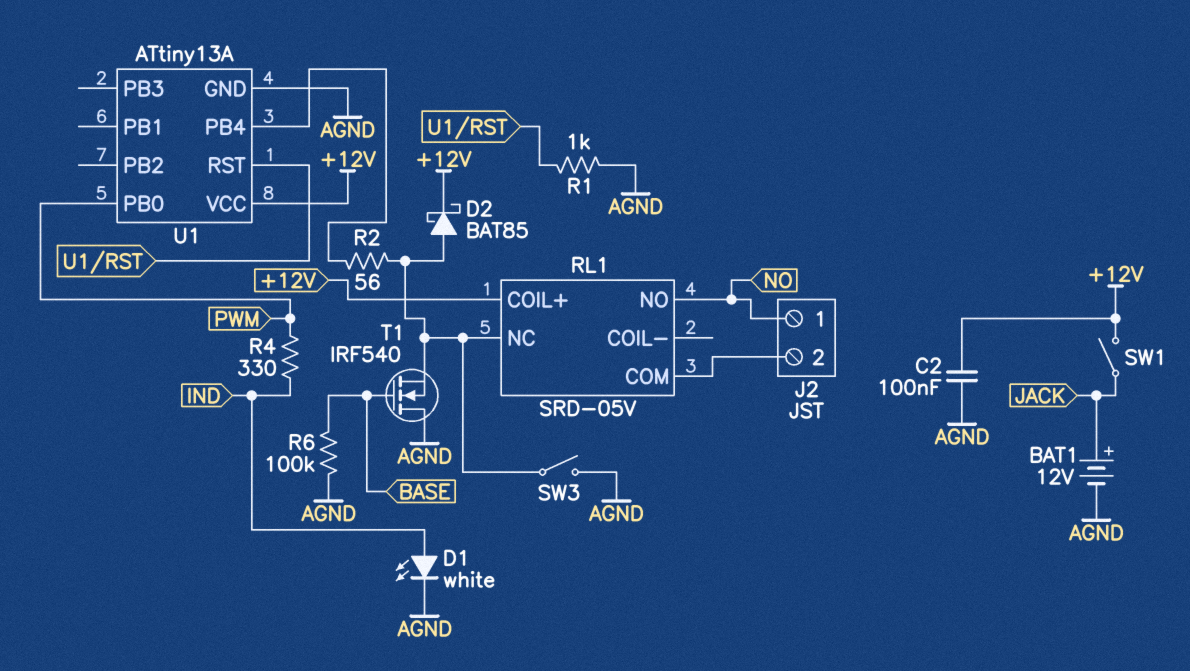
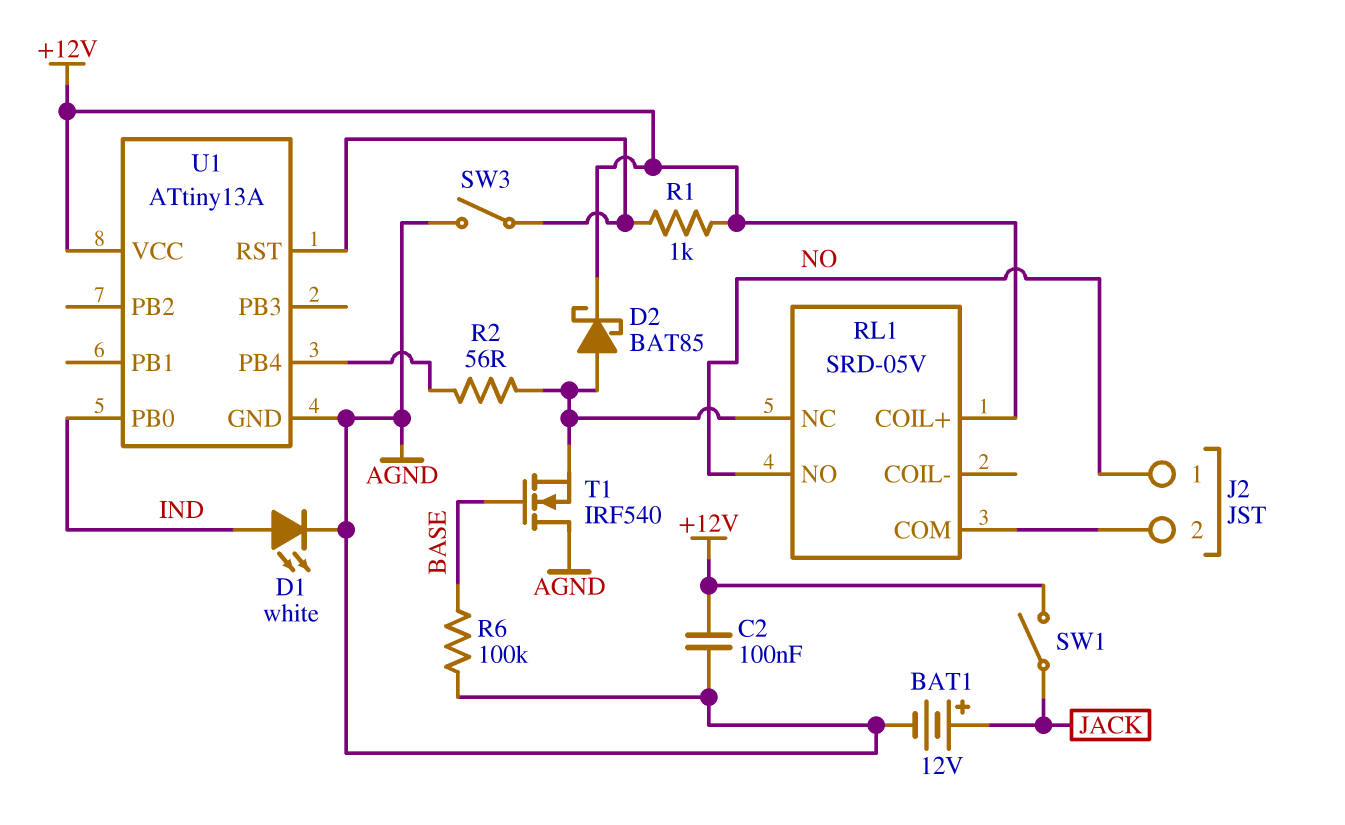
R1: 1k (AGND, U1/RST) -> 1k (+12V, U1/RST)
R4: 330 (IND, PWM) -> none
SW3: switch (AGND, RL1/NC) -> switch (AGND, U1/RST)
U1 pin PB0: PWM -> IND

